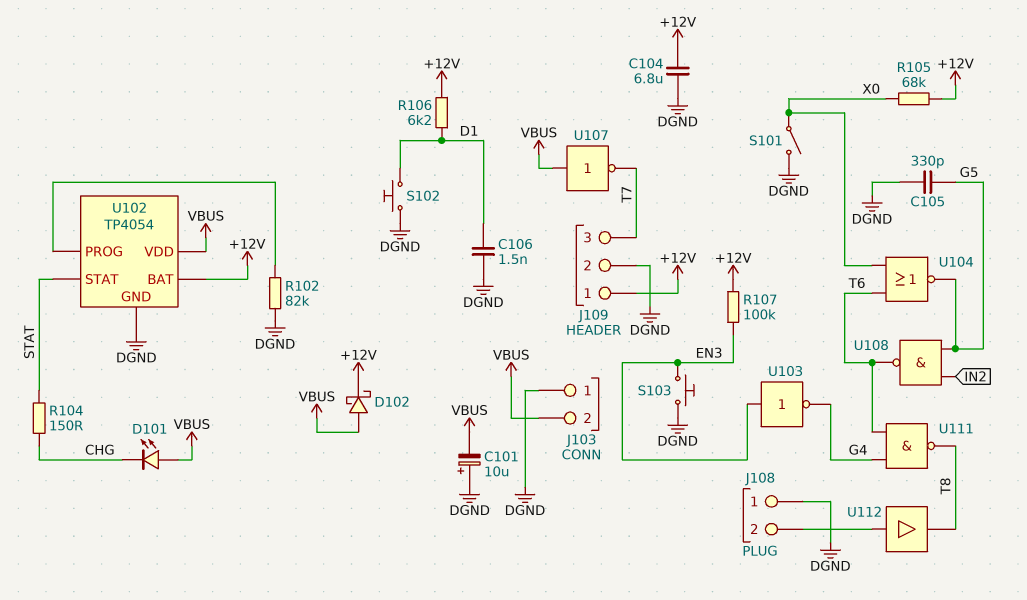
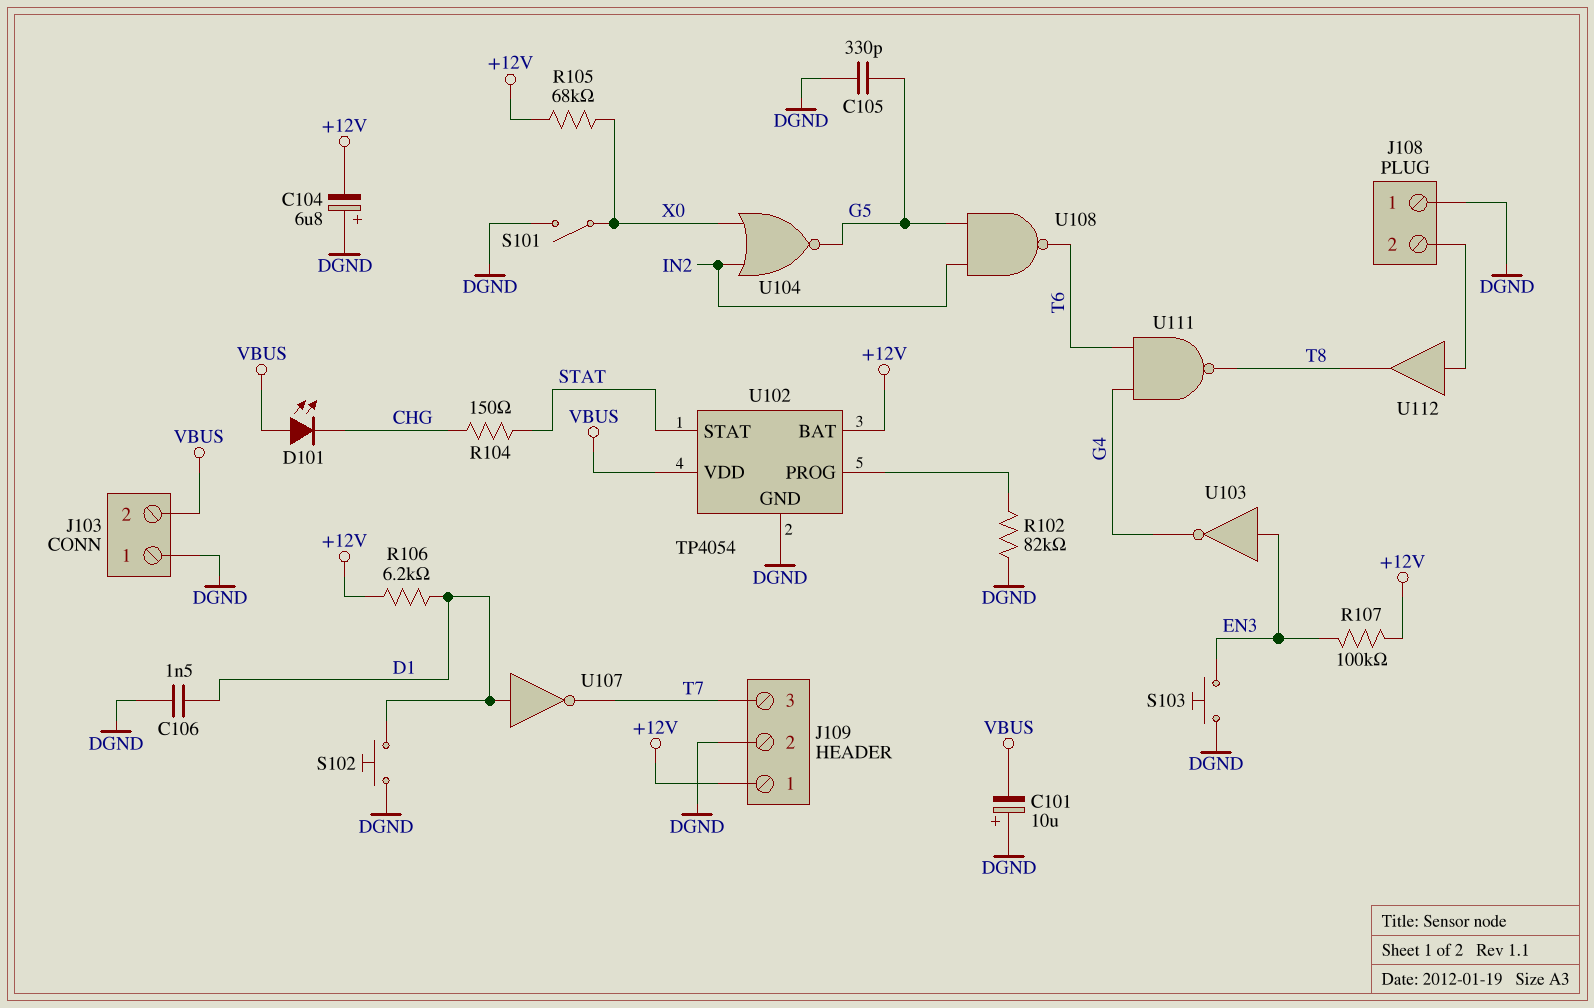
C104: 6.8uF (+12V, DGND) -> 6.8uF (plus DGND, minus +12V)
D102: schottky (A VBUS, K +12V) -> none
U104: NOR (in T6, in X0, out G5) -> NOR (in IN2, in X0, out G5)
U107: NOT (in VBUS, out T7) -> NOT (in D1, out T7)

